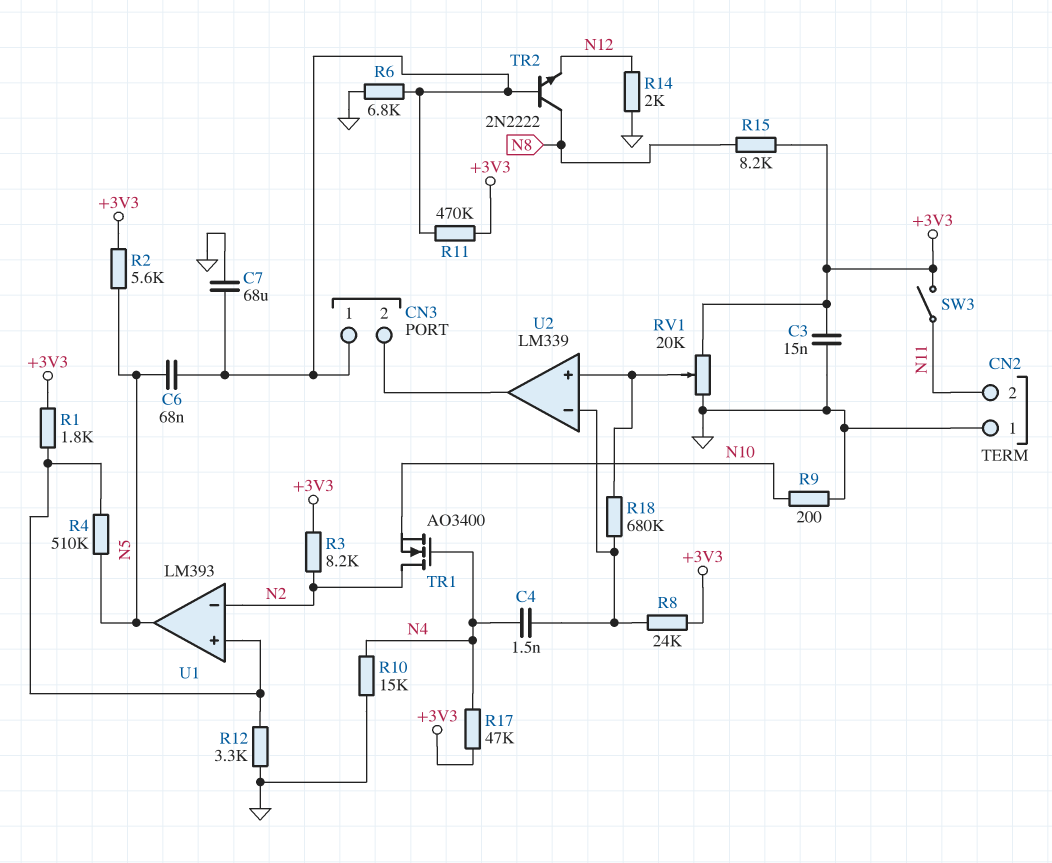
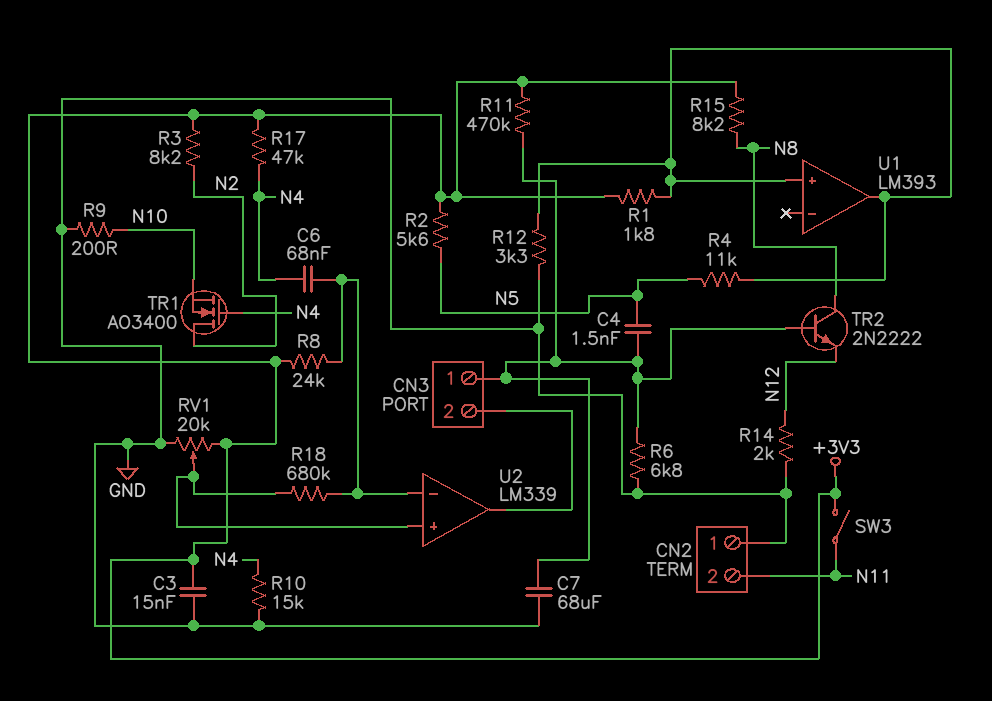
C4: 1.5nF (N4, U2/in-) -> 1.5nF (CN3/1, N5)
C6: 68nF (CN3/1, N5) -> 68nF (N4, U2/in-)
R4: 510k (N5, U1/in+) -> 11k (N5, U1/in+)
U1 pin in-: N2 -> none
U1 pin out: N5 -> U1/in+

